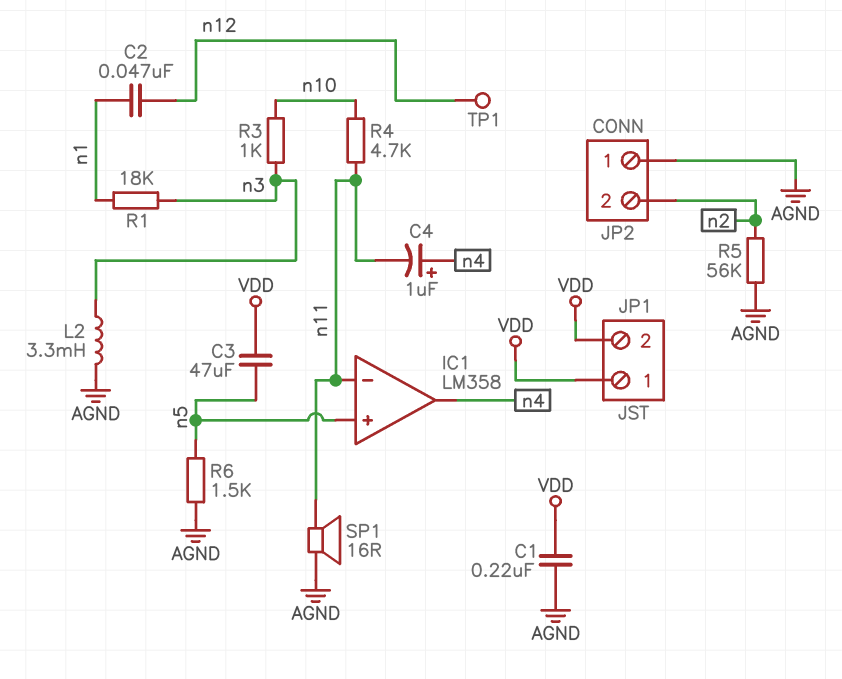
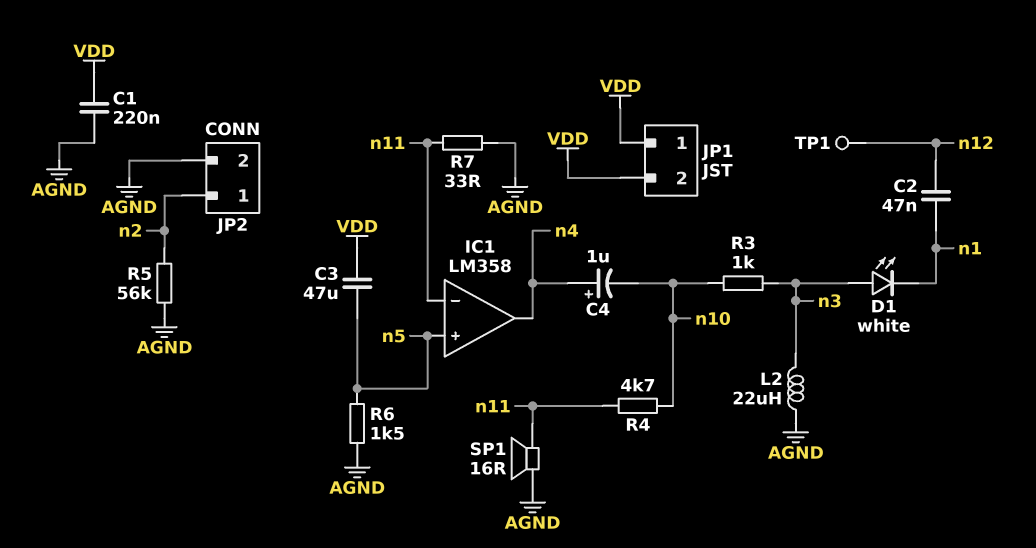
C4: 1uF (plus n4, minus n11) -> 1uF (plus n4, minus n10)
D1: none -> LED white (A n3, K n1)
JP2 pin 1: AGND -> n2
JP2 pin 2: n2 -> AGND
L2: 3.3mH (AGND, n3) -> 22uH (AGND, n3)
R1: 18k (n1, n3) -> none
R7: none -> 33 (AGND, n11)

